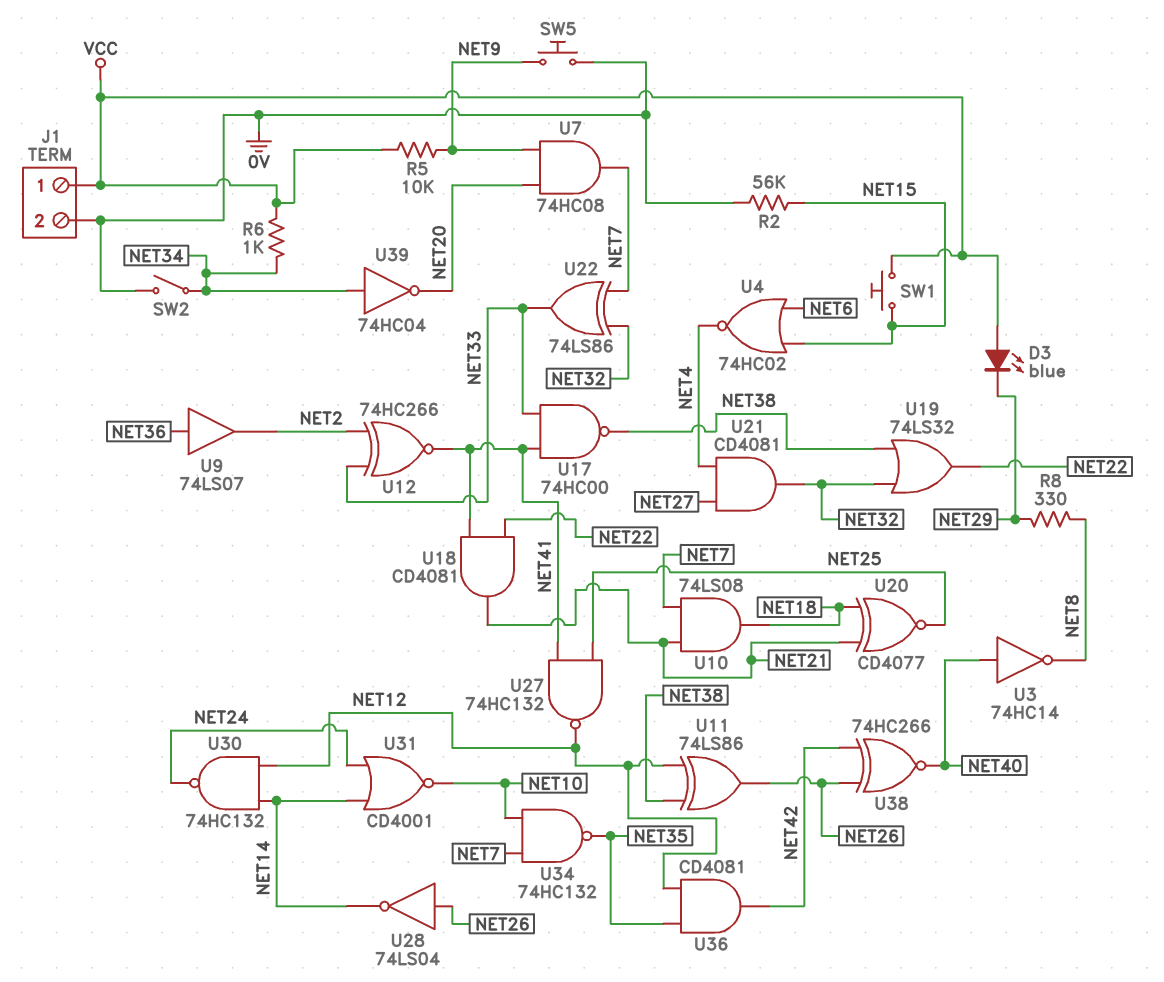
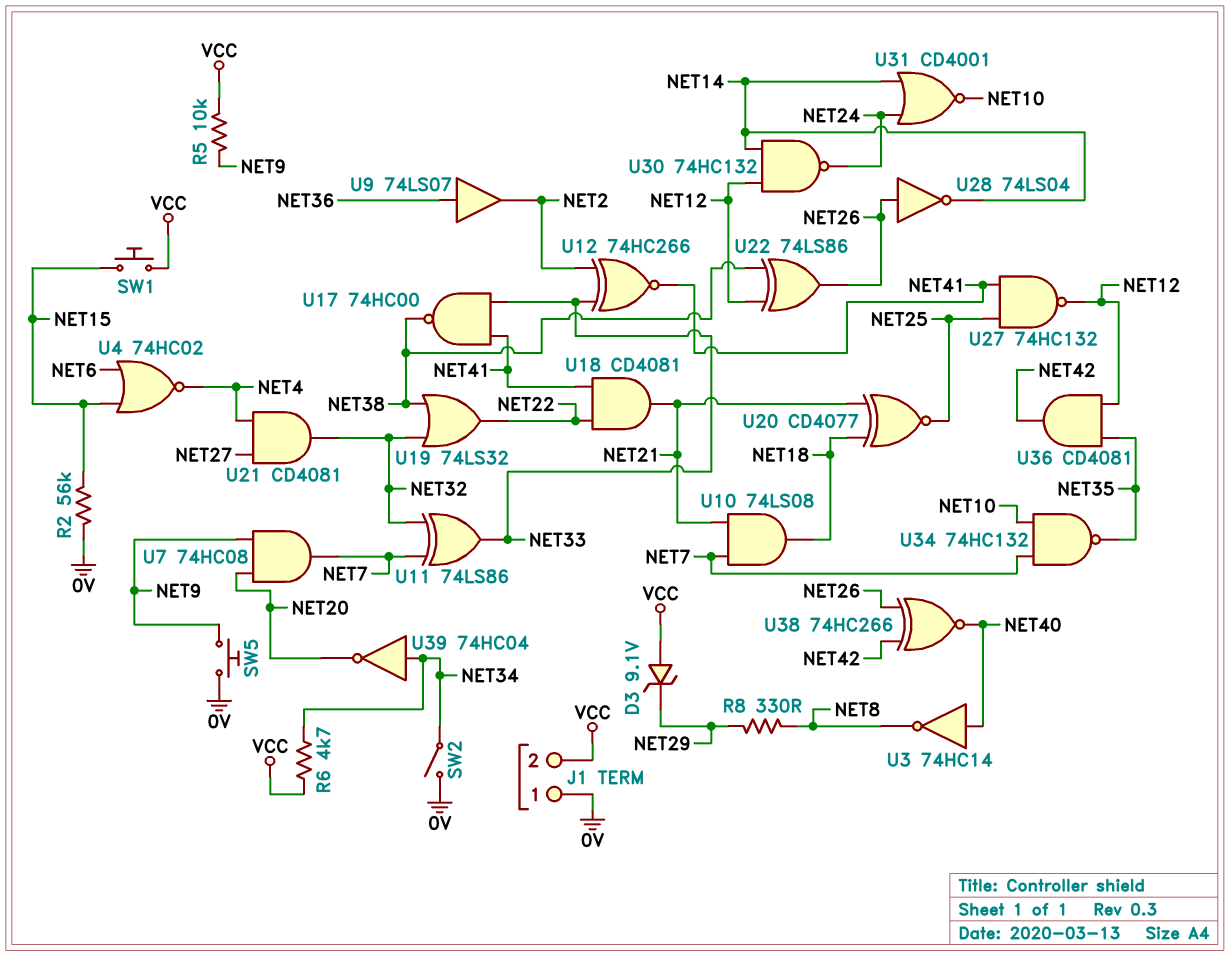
D3: LED blue (A VCC, K NET29) -> zener 9.1V (A VCC, K NET29)
J1 pin 1: VCC -> 0V
J1 pin 2: 0V -> VCC
R6: 1k (NET34, VCC) -> 4.7k (NET34, VCC)
U11: XOR 74LS86 (in NET12, in NET38, out NET26) -> XOR 74LS86 (in NET7, in NET32, out NET33)
U22: XOR 74LS86 (in NET7, in NET32, out NET33) -> XOR 74LS86 (in NET12, in NET38, out NET26)

